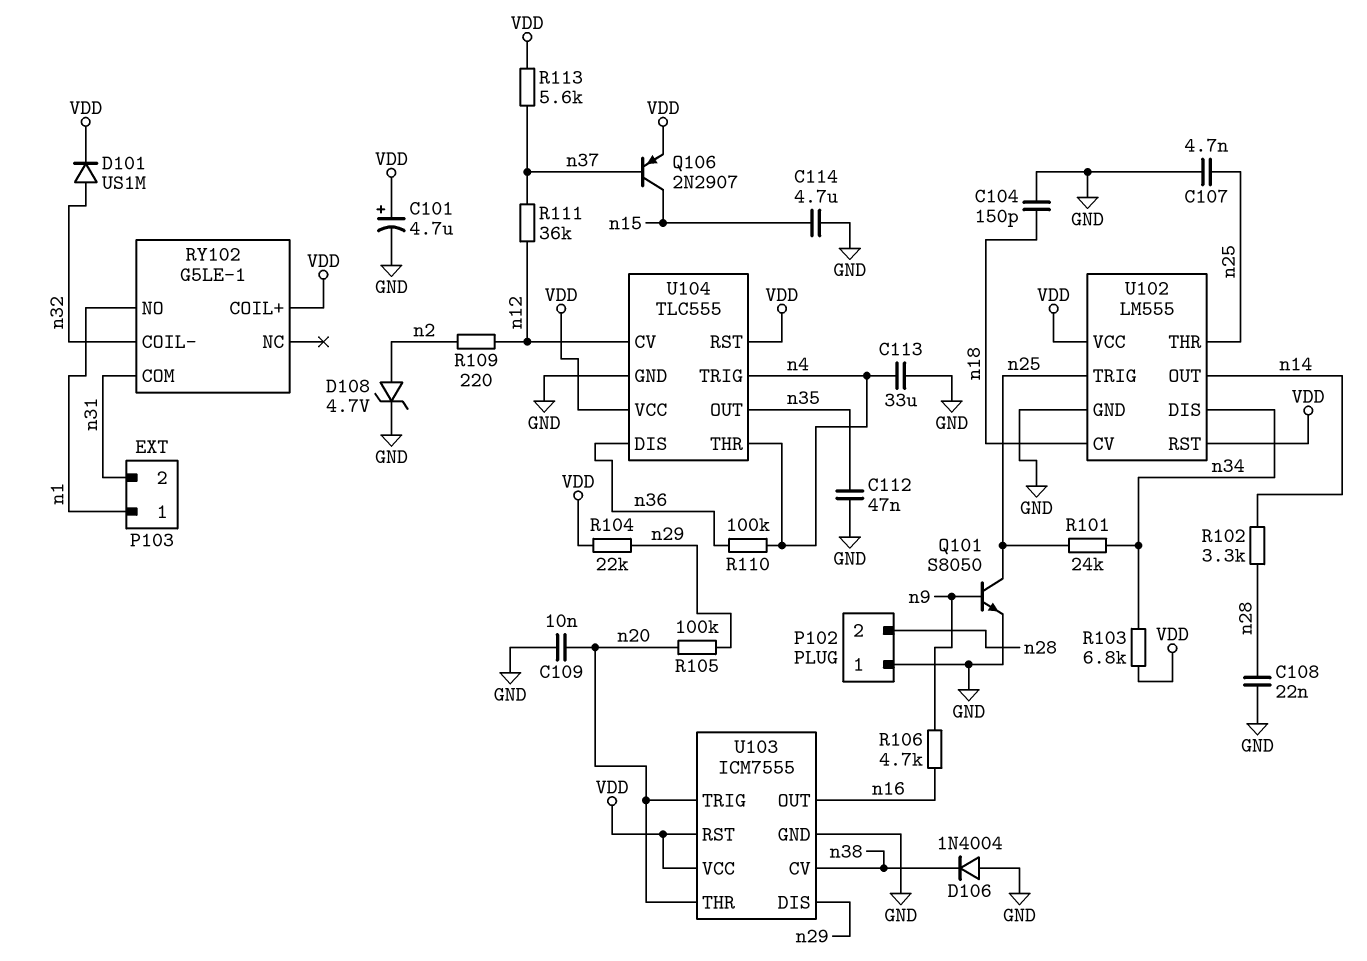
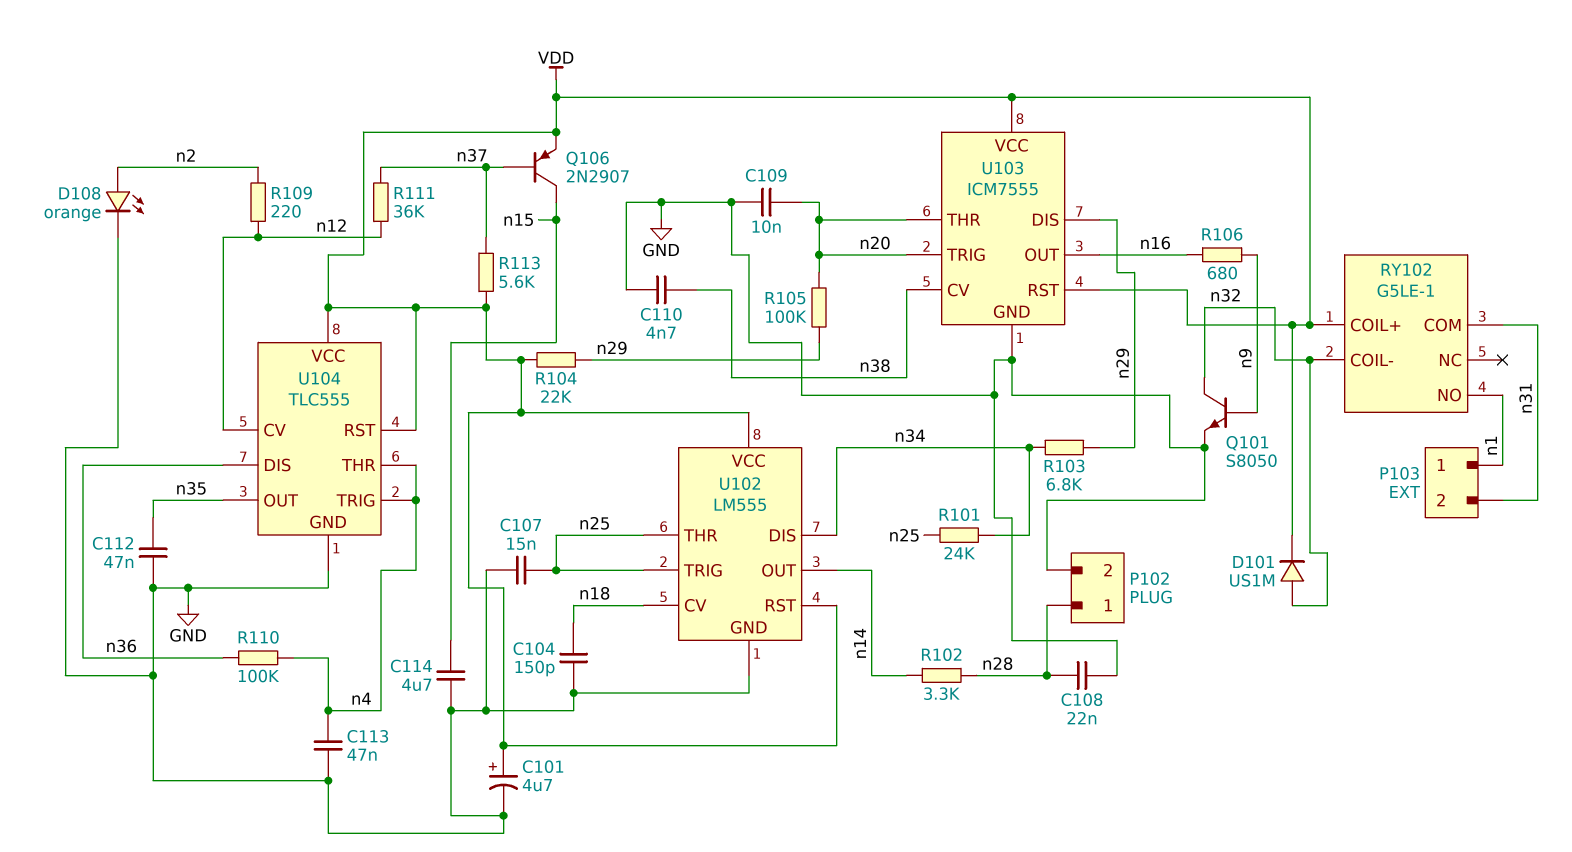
C107: 4.7nF (GND, n25) -> 15nF (GND, n25)
C110: none -> 4.7nF (GND, n38)
C113: 33uF (GND, n4) -> 47nF (GND, n4)
D106: diode 1N4004 (A GND, K n38) -> none
D108: zener 4.7V (A n2, K GND) -> LED orange (A n2, K GND)
P102 pin 1: GND -> n28
P102 pin 2: n28 -> GND
Q101: NPN S8050 (B n9, C n25, E GND) -> NPN S8050 (B n9, C n32, E GND)
R103: 6.8k (VDD, n34) -> 6.8k (n29, n34)
R106: 4.7k (n9, n16) -> 680 (n9, n16)

